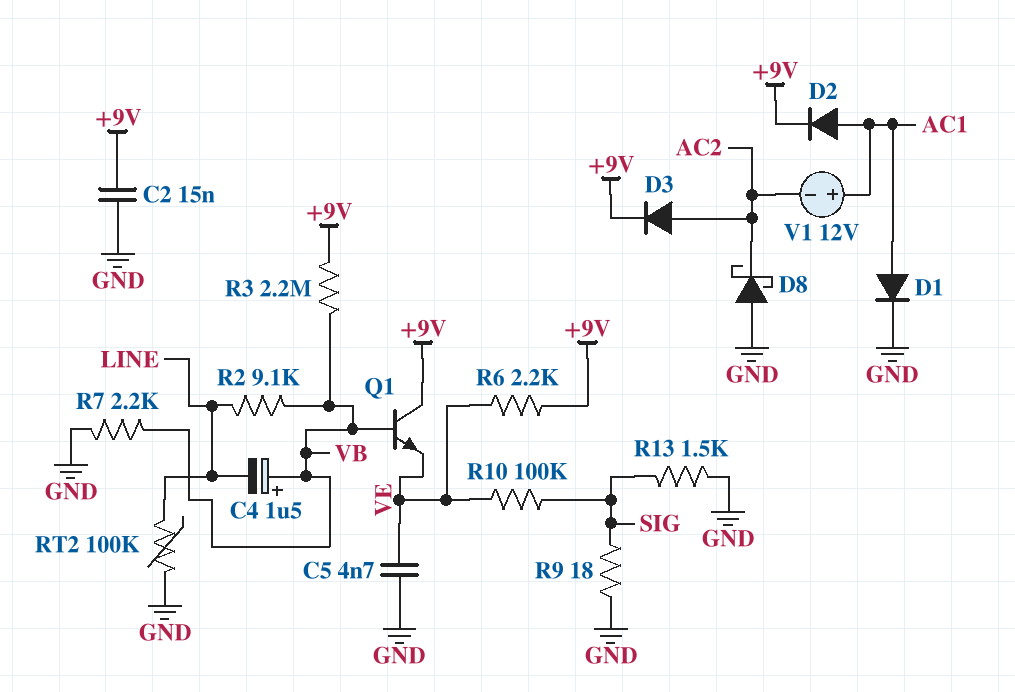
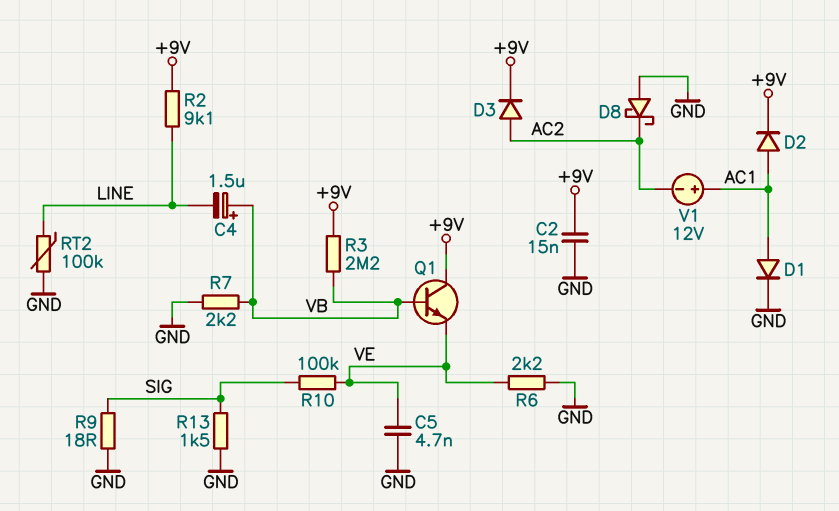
R2: 9.1k (LINE, VB) -> 9.1k (+9V, LINE)
R6: 2.2k (+9V, VE) -> 2.2k (GND, VE)

